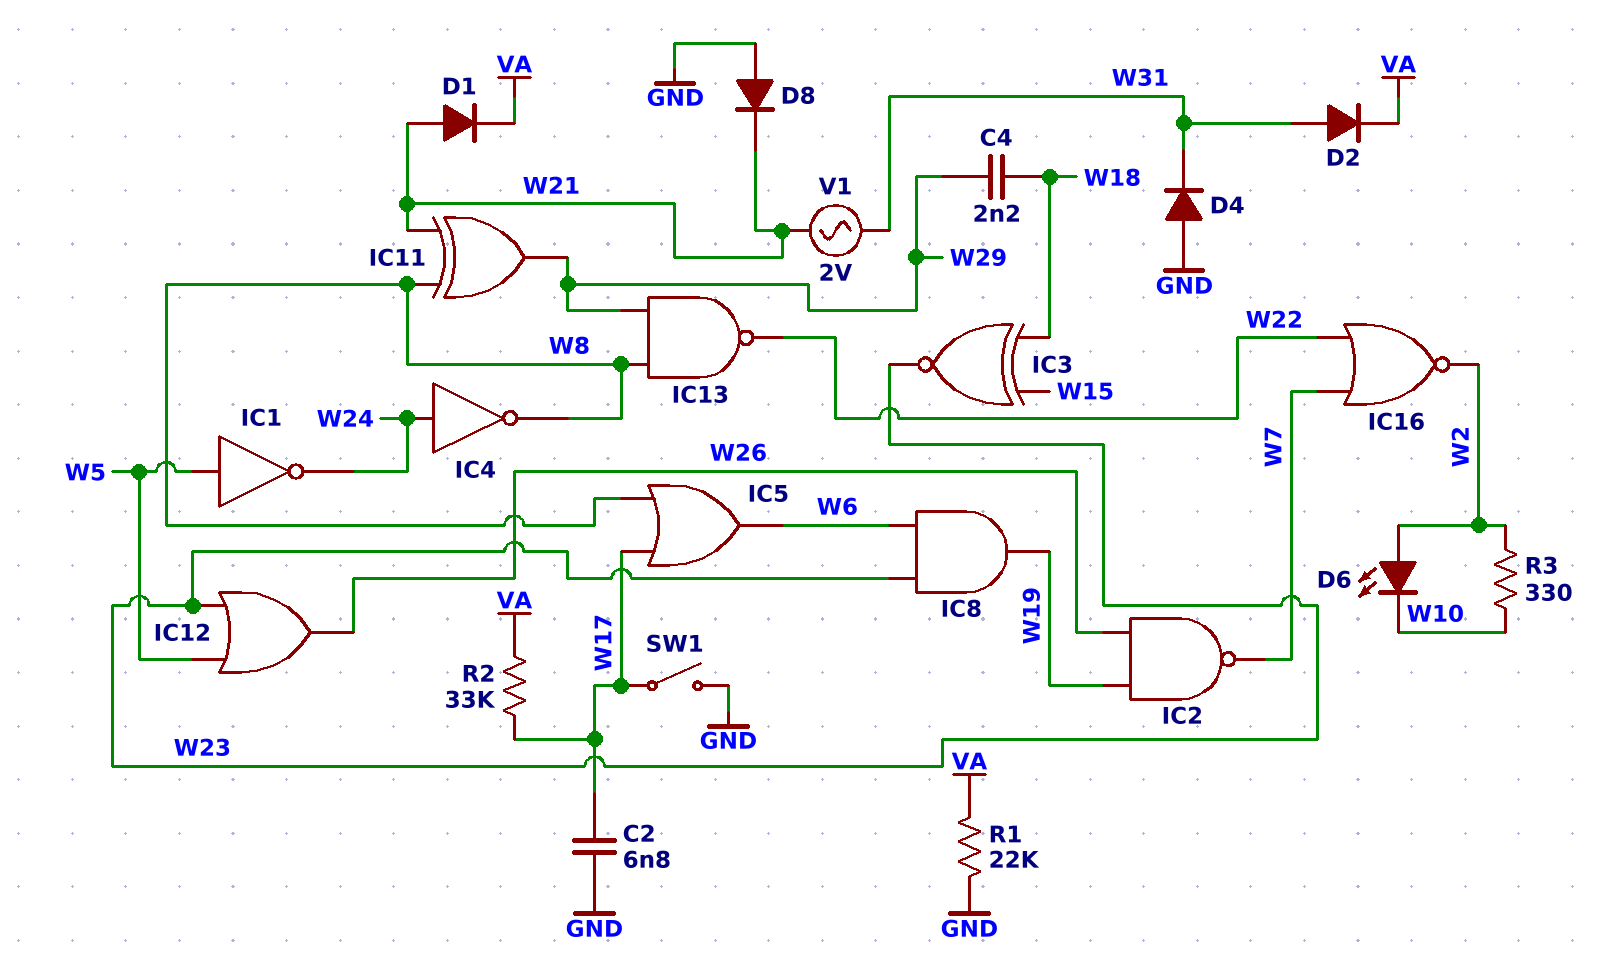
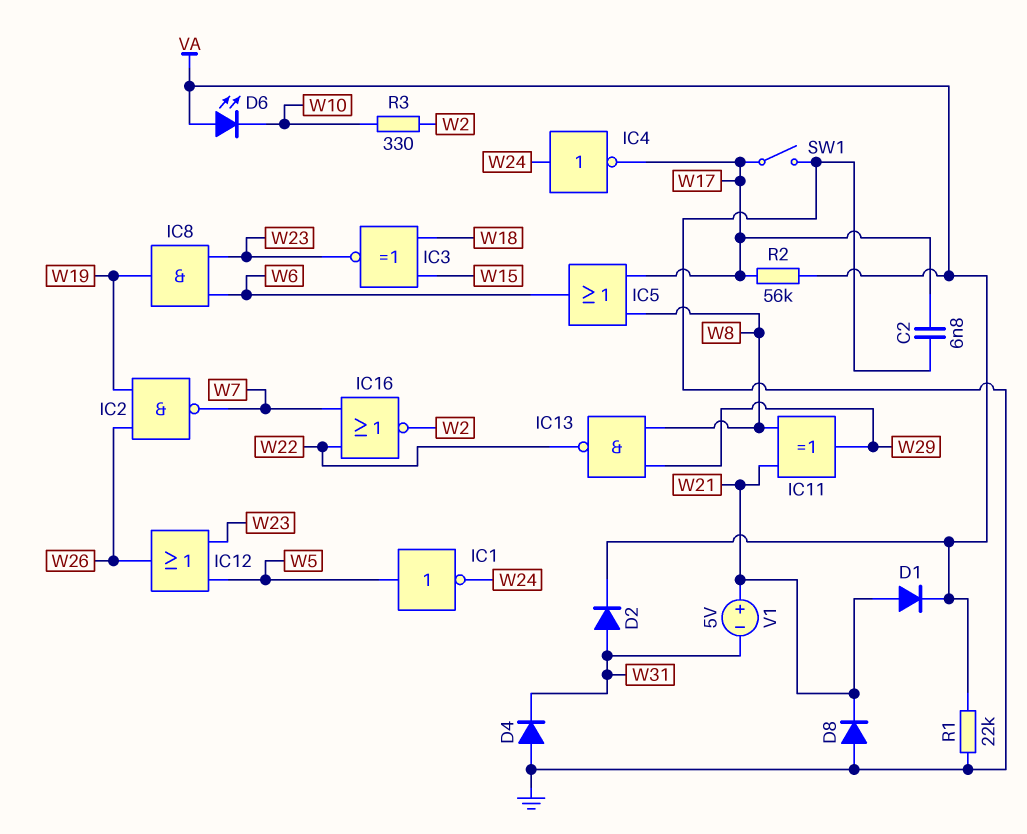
C4: 2.2nF (W18, W29) -> none
D6: LED (A W2, K W10) -> LED (A VA, K W10)
IC4: NOT (in W24, out W8) -> NOT (in W24, out W17)
R2: 33k (VA, W17) -> 56k (VA, W17)
V1: AC 2V (W21, W31) -> 5V (plus W21, minus W31)

